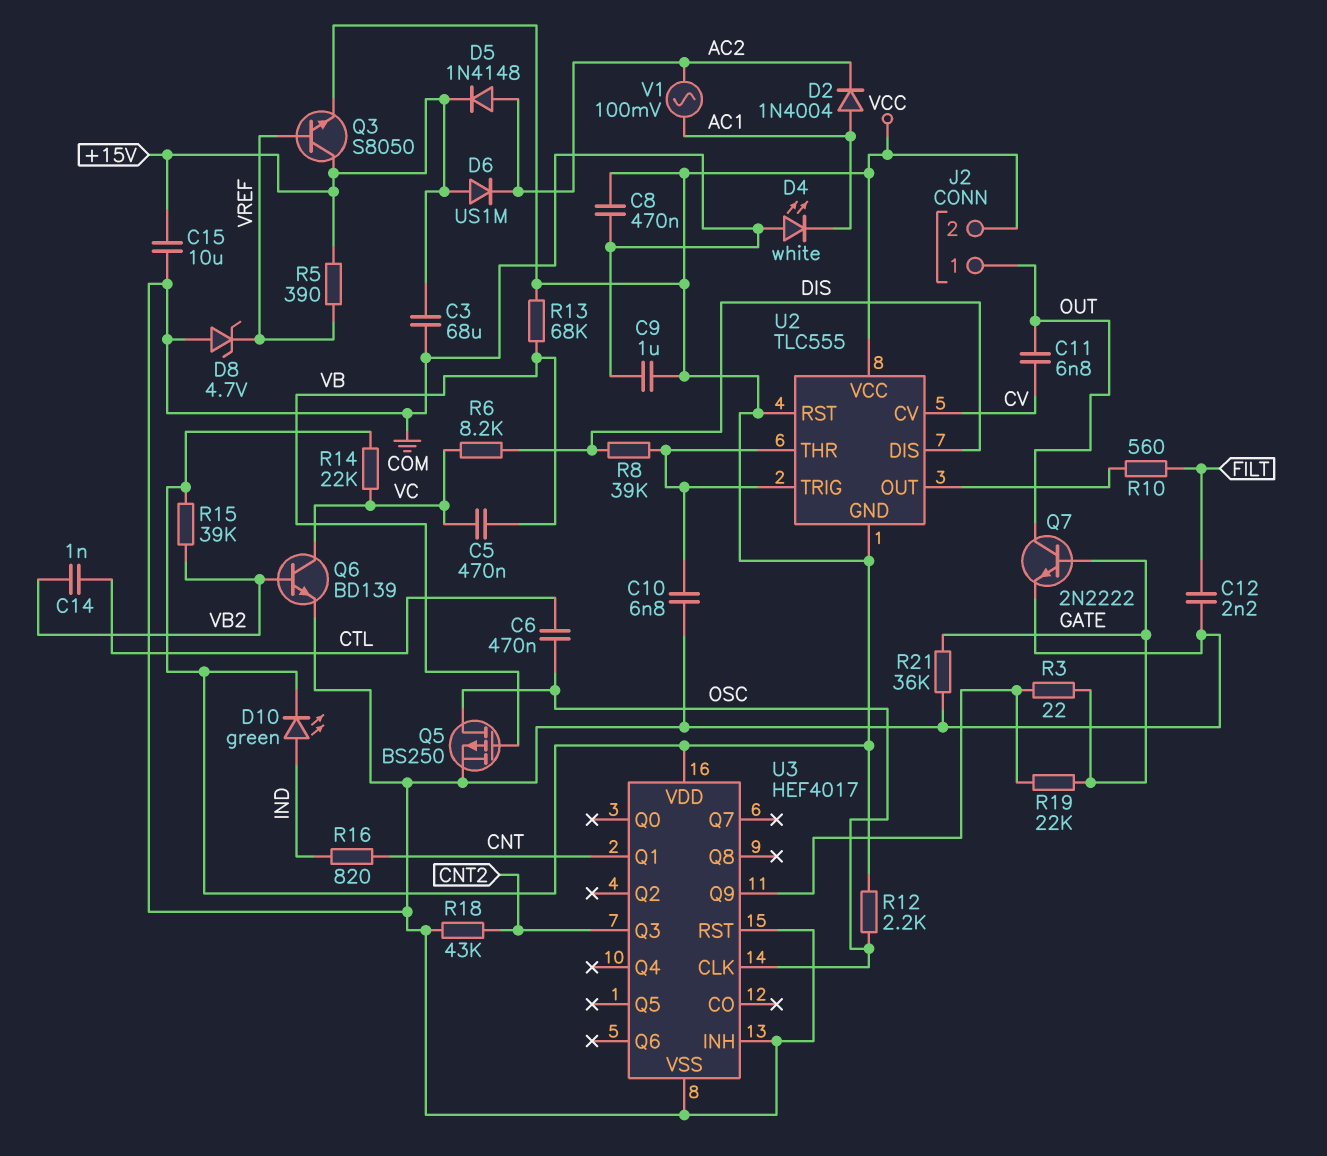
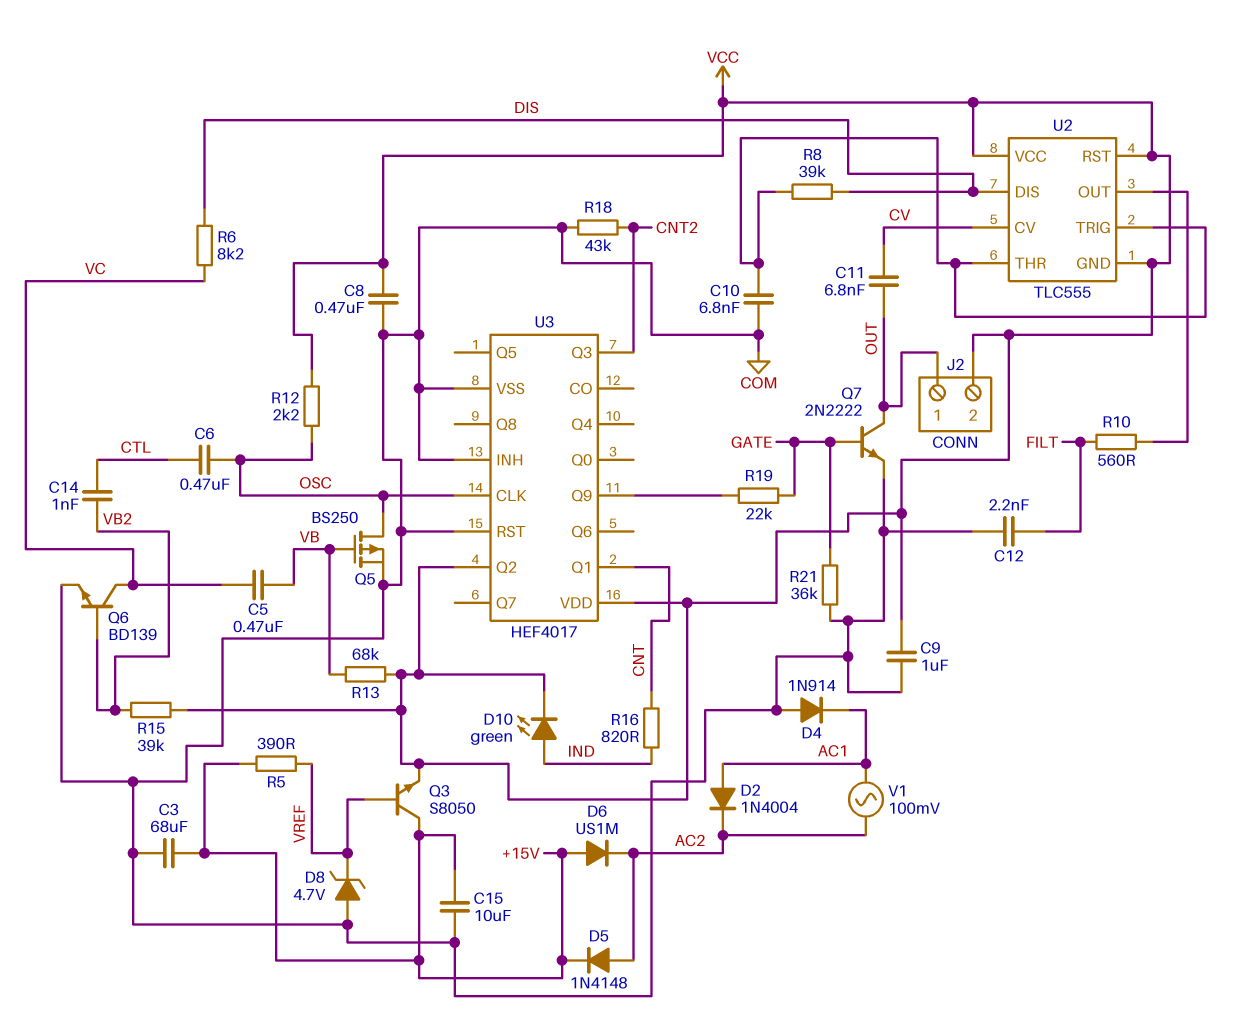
D4: LED white (A COM, K AC1) -> diode 1N914 (A COM, K AC1)
R3: 22 (GATE, U3/Q9) -> none
R14: 22k (VC, VCC) -> none
U3 pin Q2: none -> VCC

